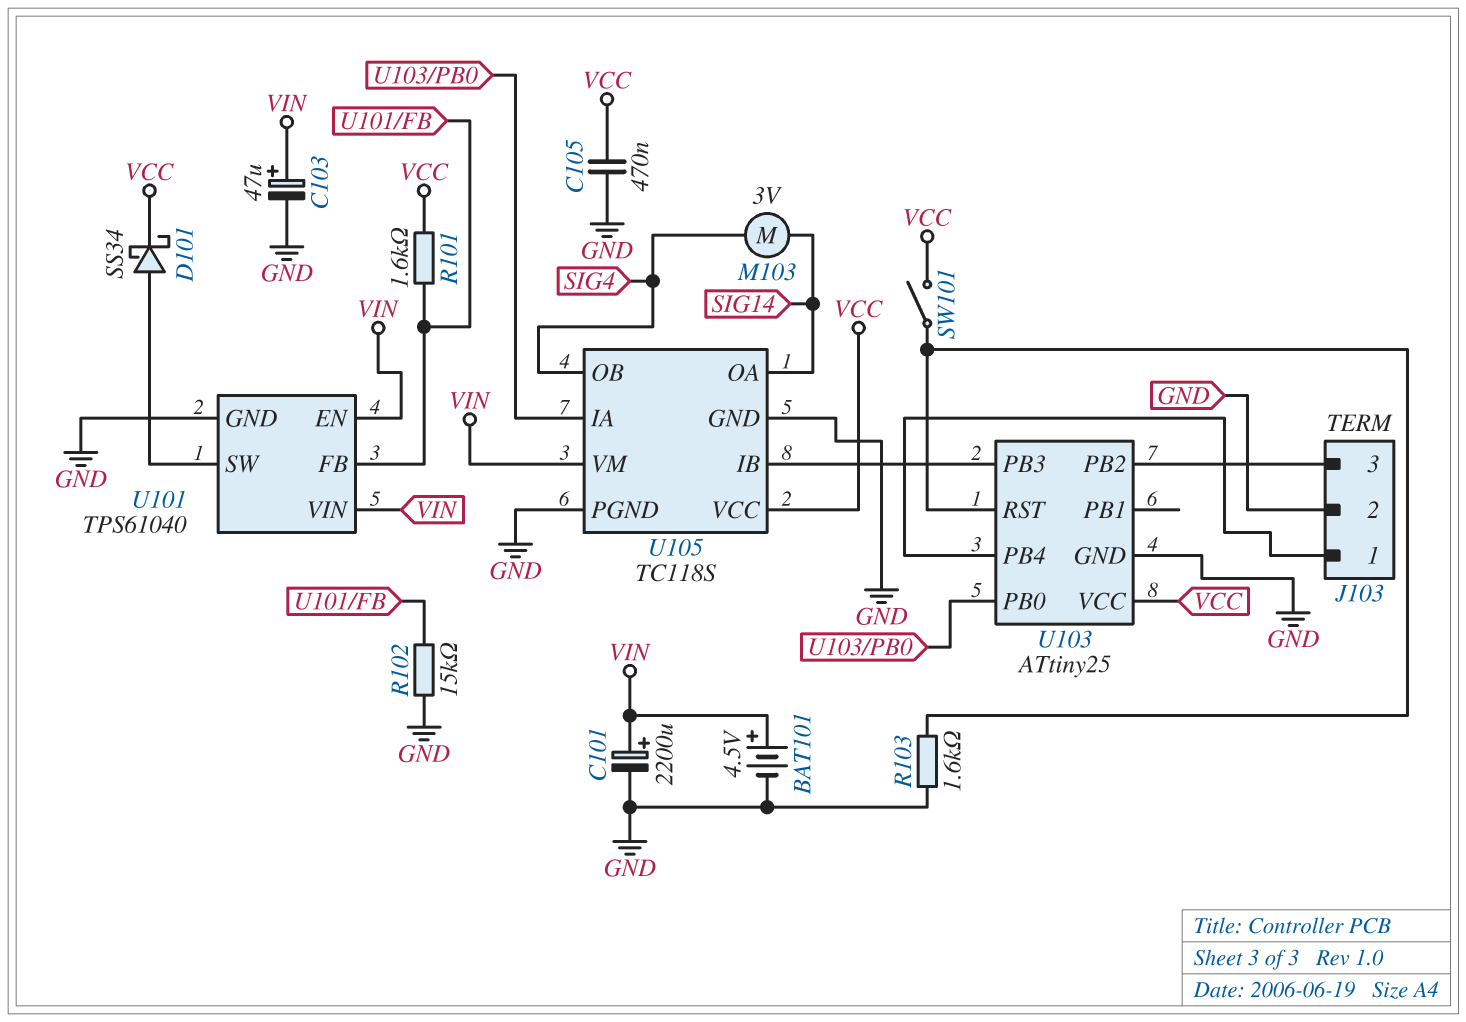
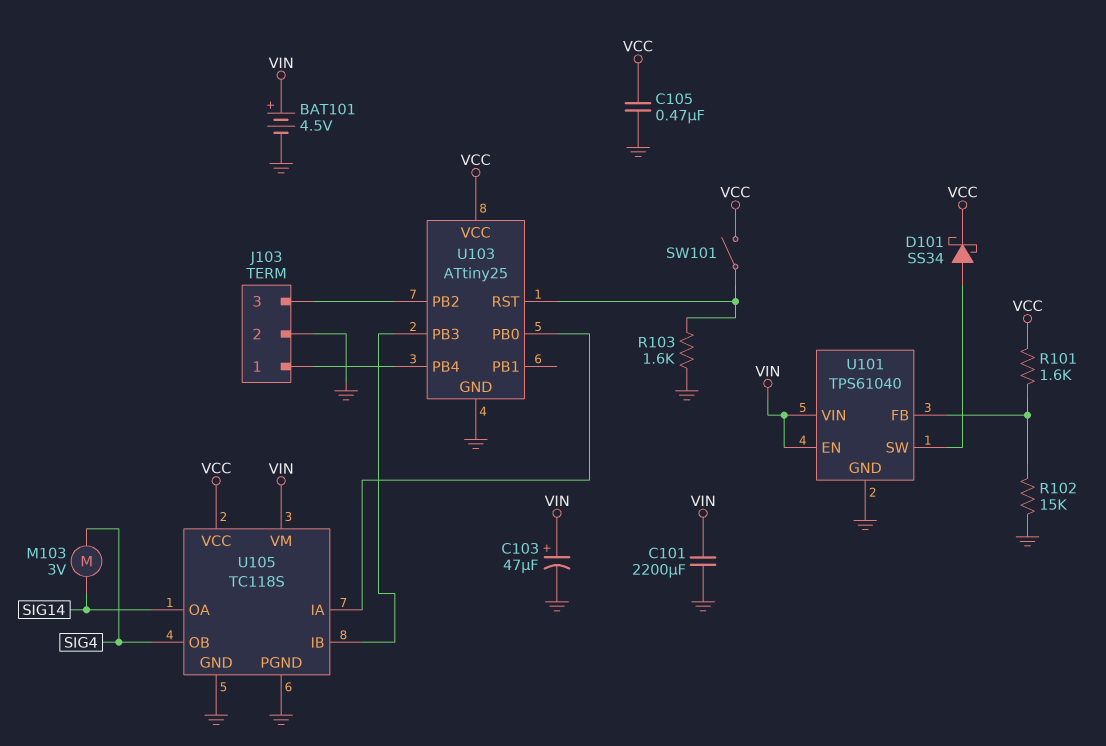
C101: 2200uF (plus VIN, minus GND) -> 2200uF (GND, VIN)

